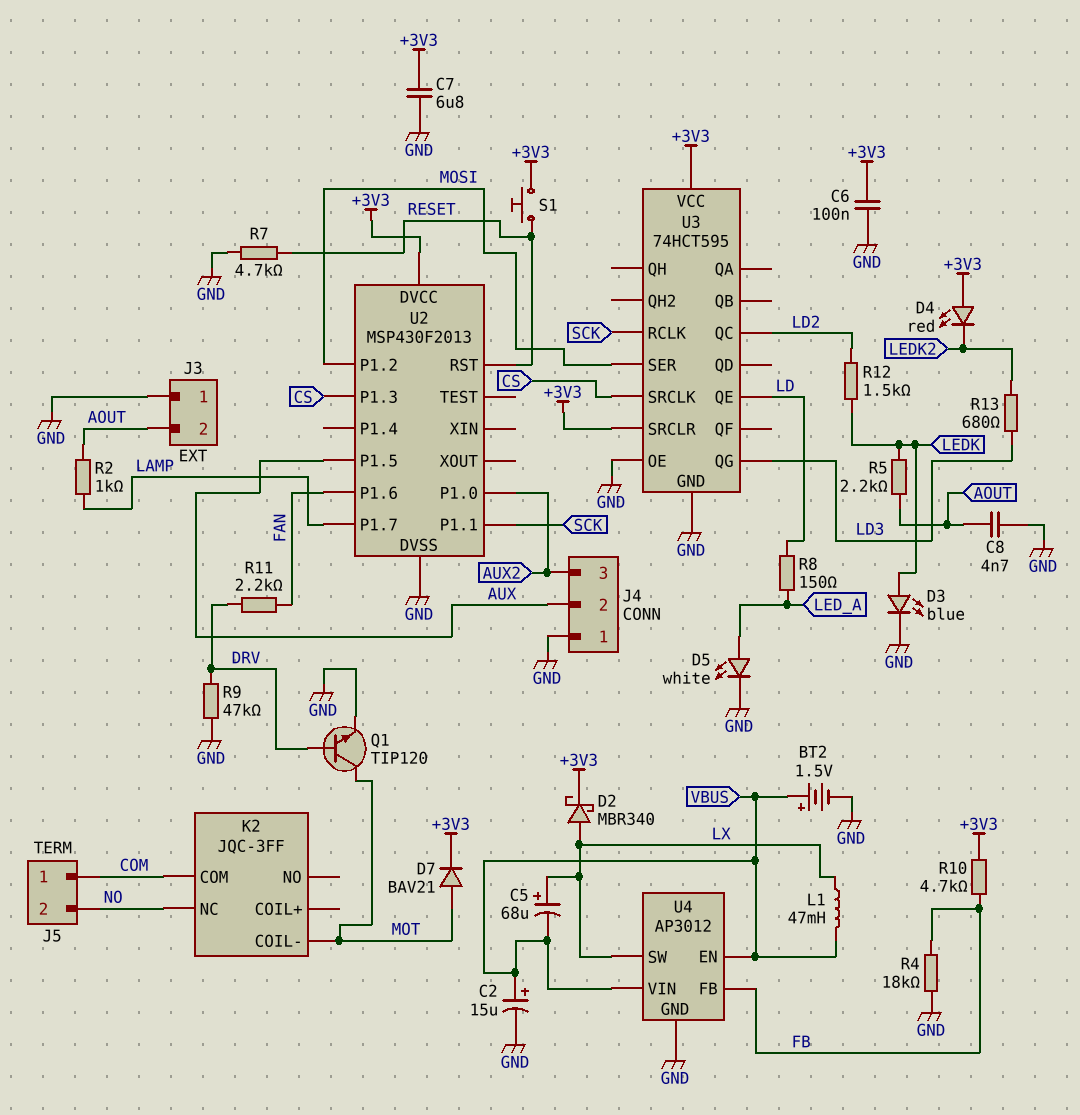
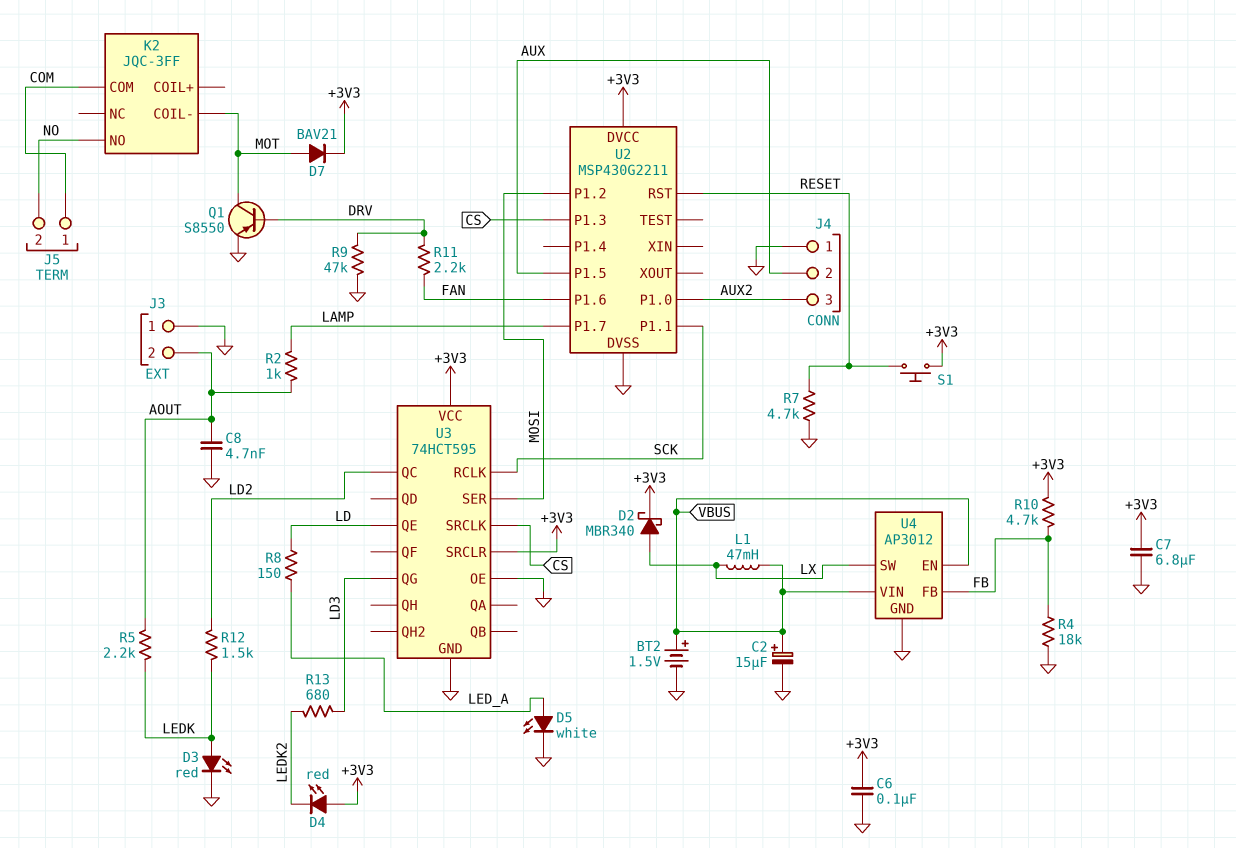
C5: 68uF (plus LX, minus VBUS) -> none
D3: LED blue (A LEDK, K GND) -> LED red (A LEDK, K GND)
K2 pin NC: NO -> none
K2 pin NO: none -> NO
Q1: NPN TIP120 (B DRV, C MOT, E GND) -> PNP S8550 (B DRV, C MOT, E GND)
U2: MSP430F2013 -> MSP430G2211

